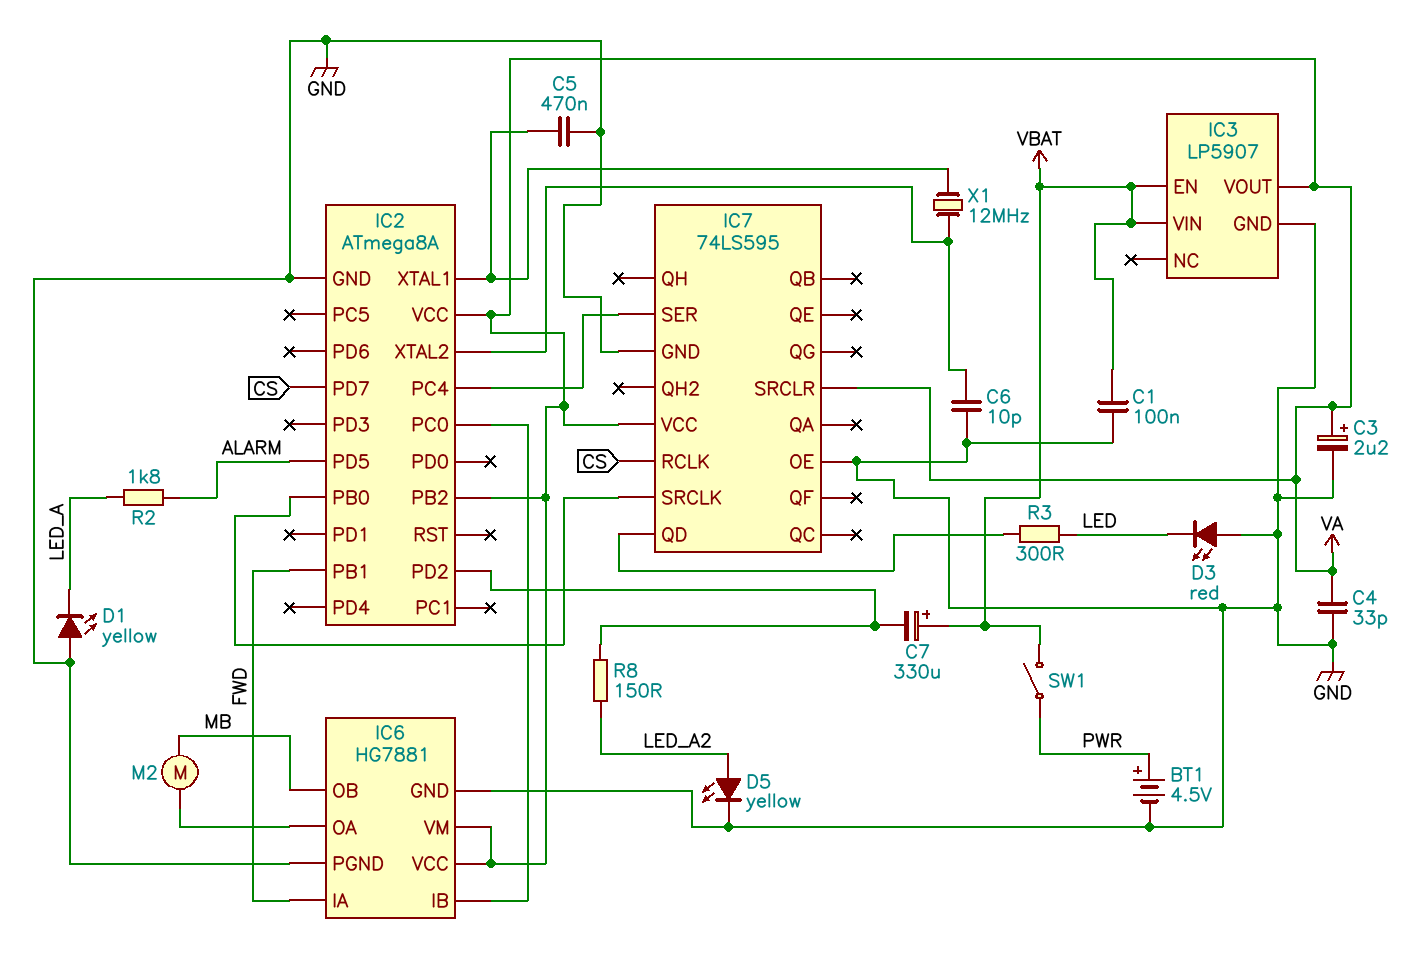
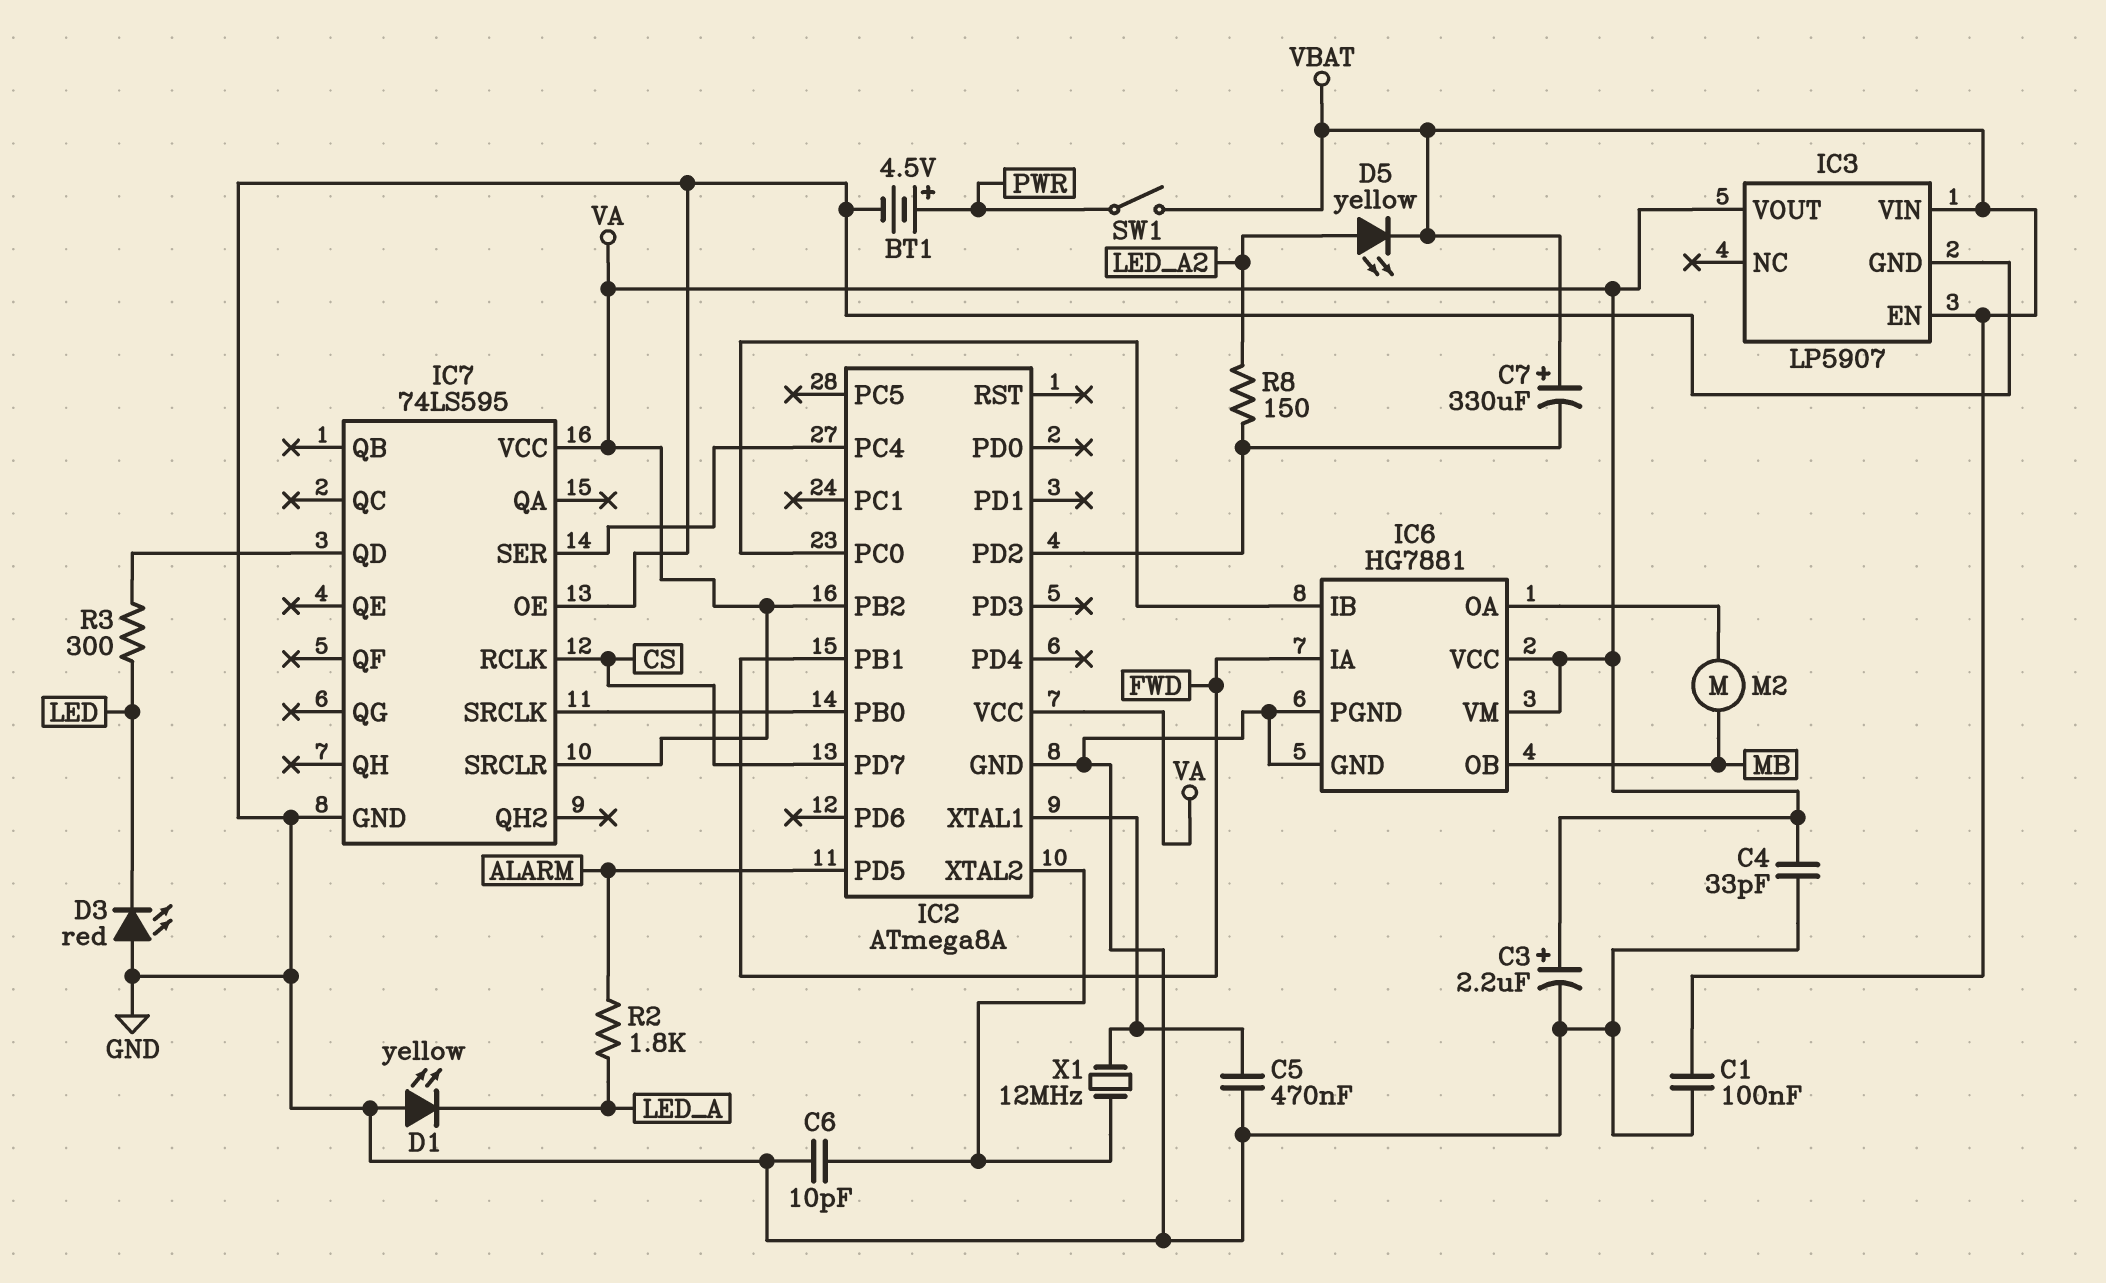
D5: LED yellow (A LED_A2, K GND) -> LED yellow (A LED_A2, K VBAT)

